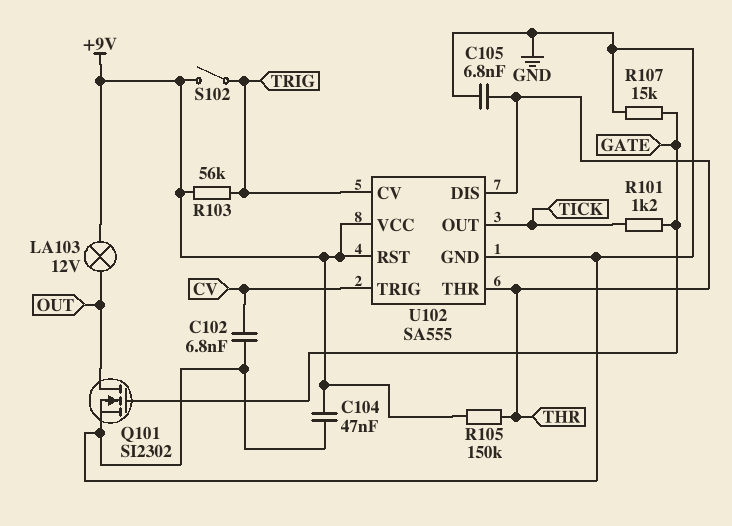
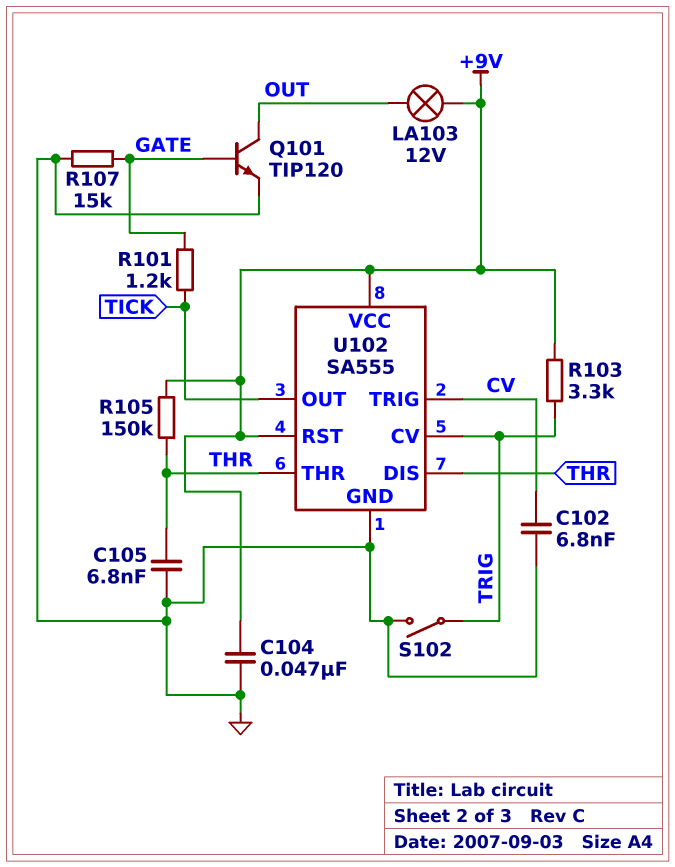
Q101: NMOS SI2302 (G GATE, D OUT, S GND) -> NPN TIP120 (B GATE, C OUT, E GND)
R103: 56k (+9V, TRIG) -> 3.3k (+9V, TRIG)
S102: switch (+9V, TRIG) -> switch (GND, TRIG)

